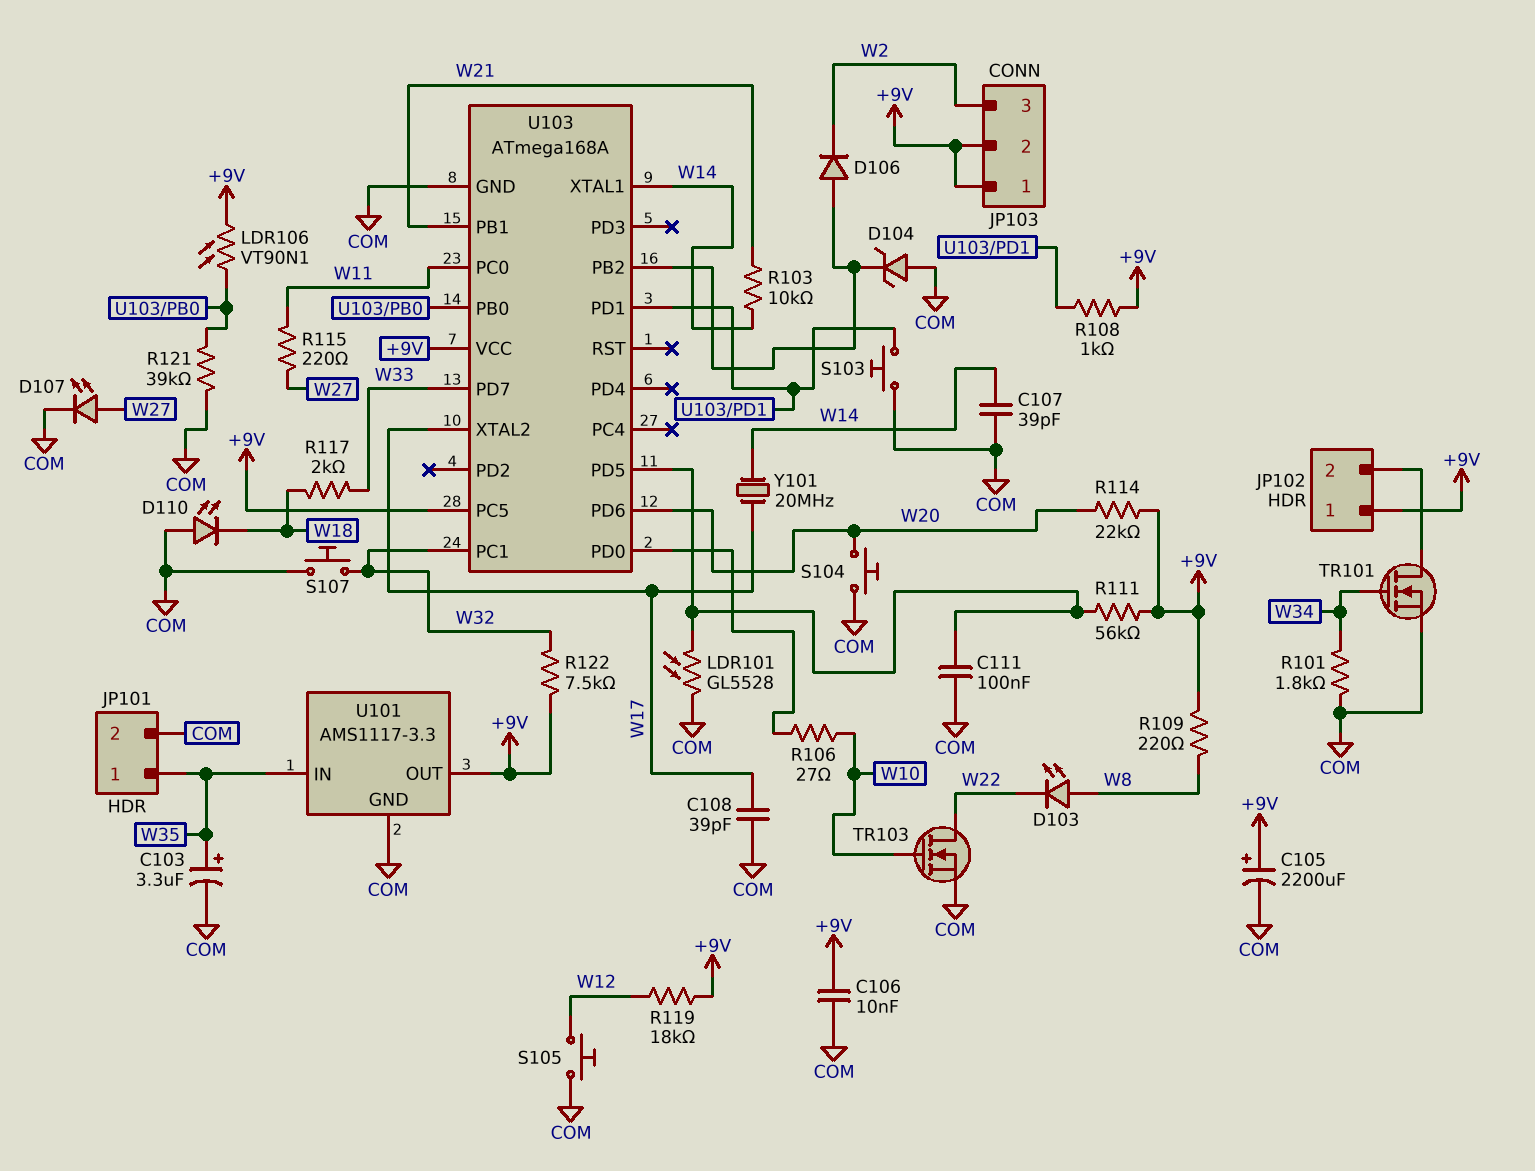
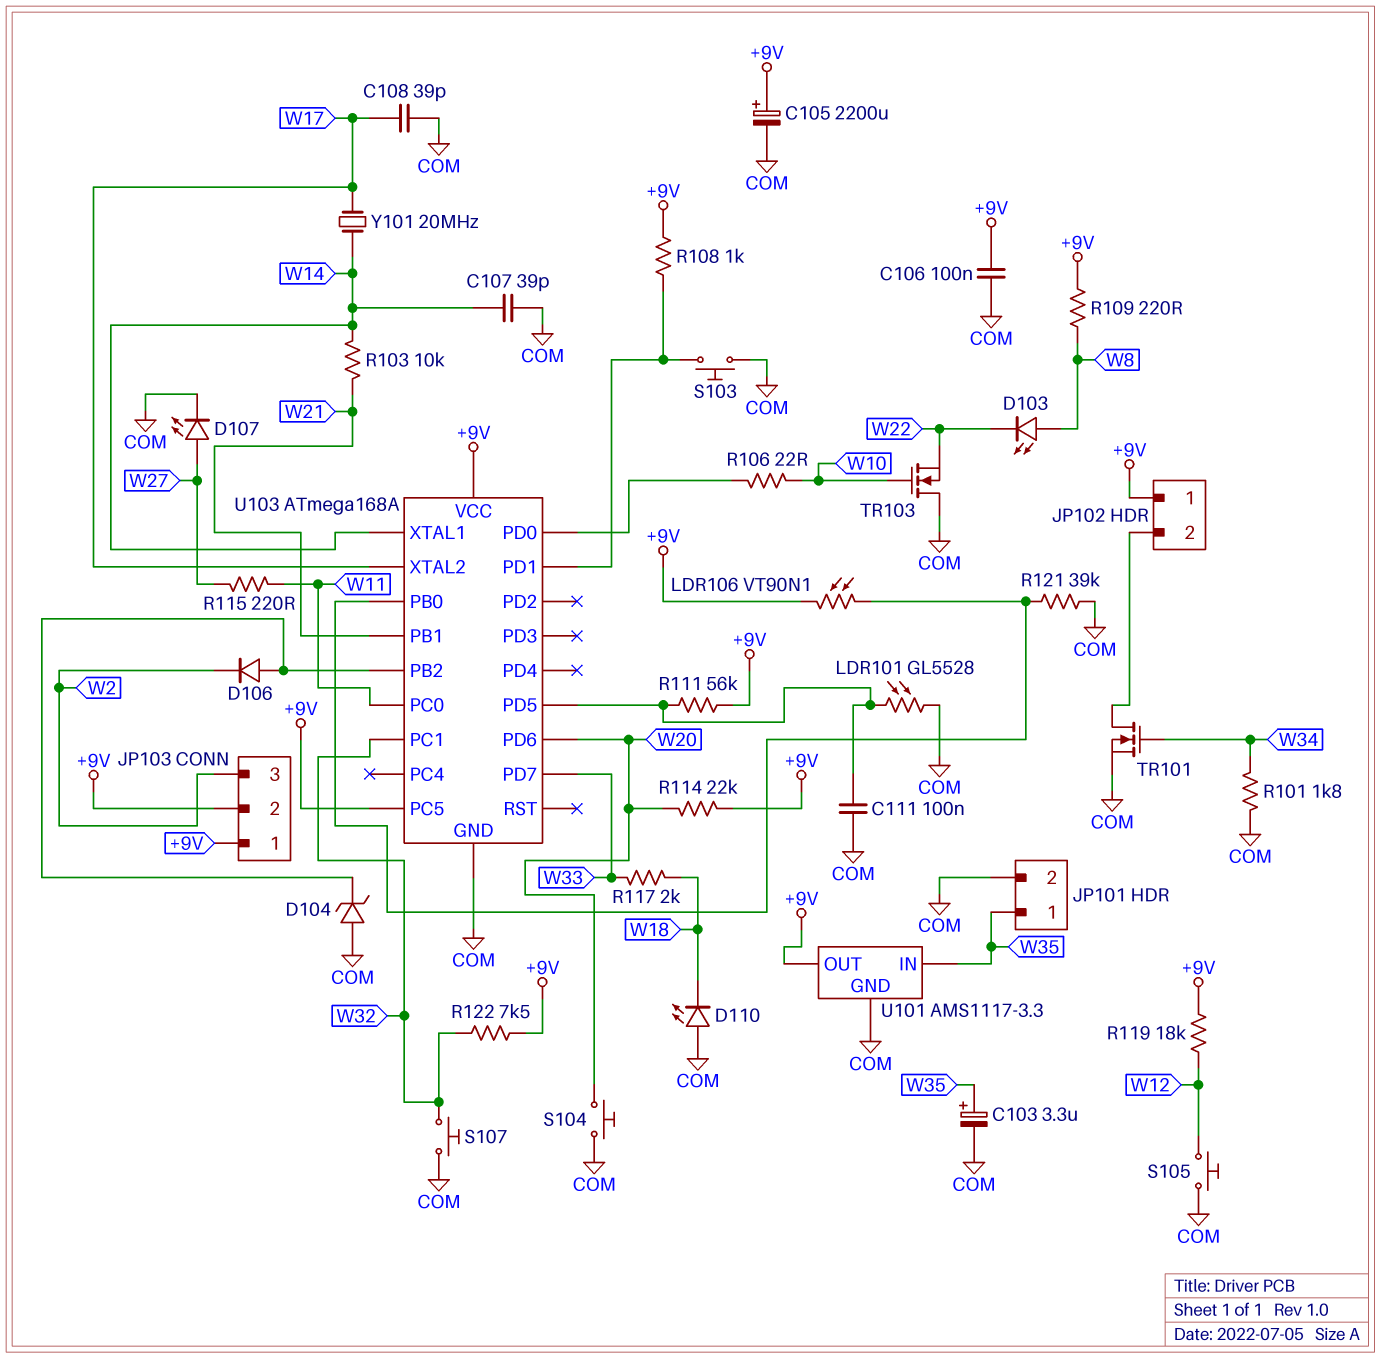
C106: 10nF (+9V, COM) -> 100nF (+9V, COM)
R106: 27 (U103/PD0, W10) -> 22 (U103/PD0, W10)
TR103: NMOS (G W10, D W22, S COM) -> NMOS (G W10, D COM, S W22)

